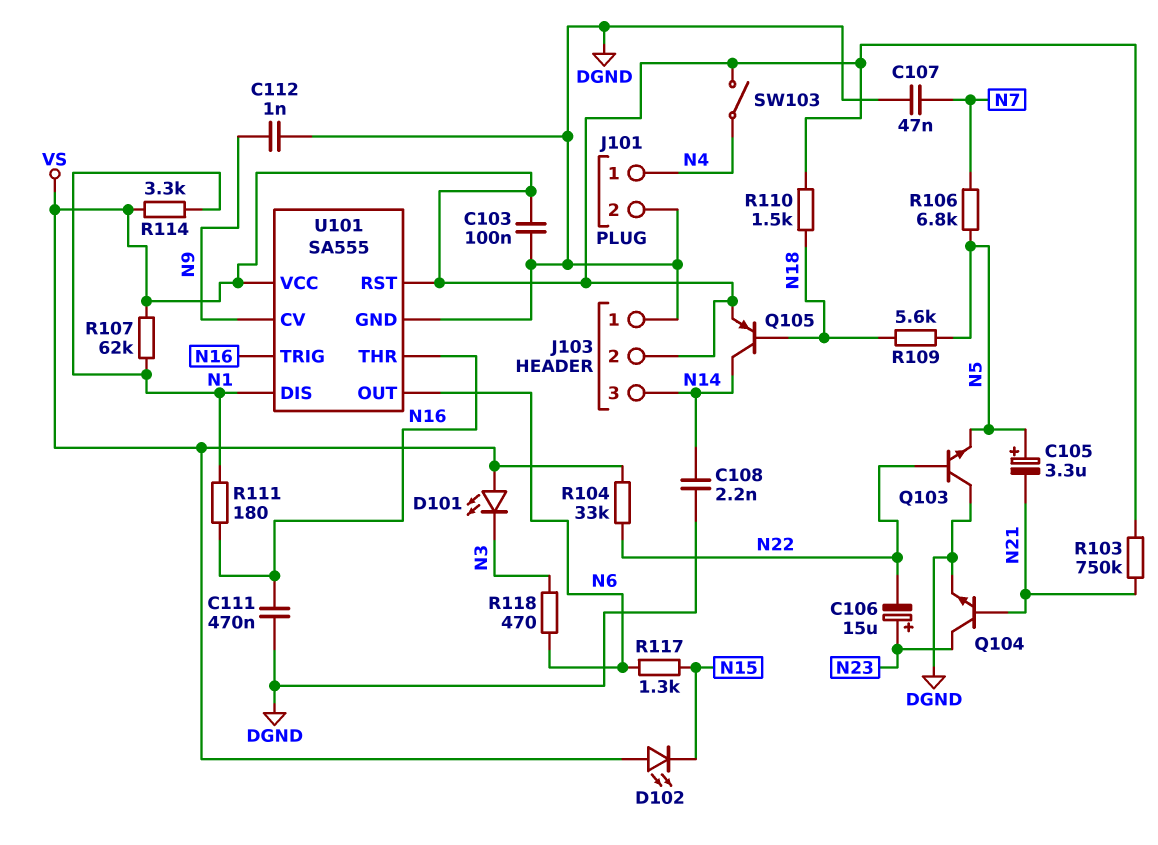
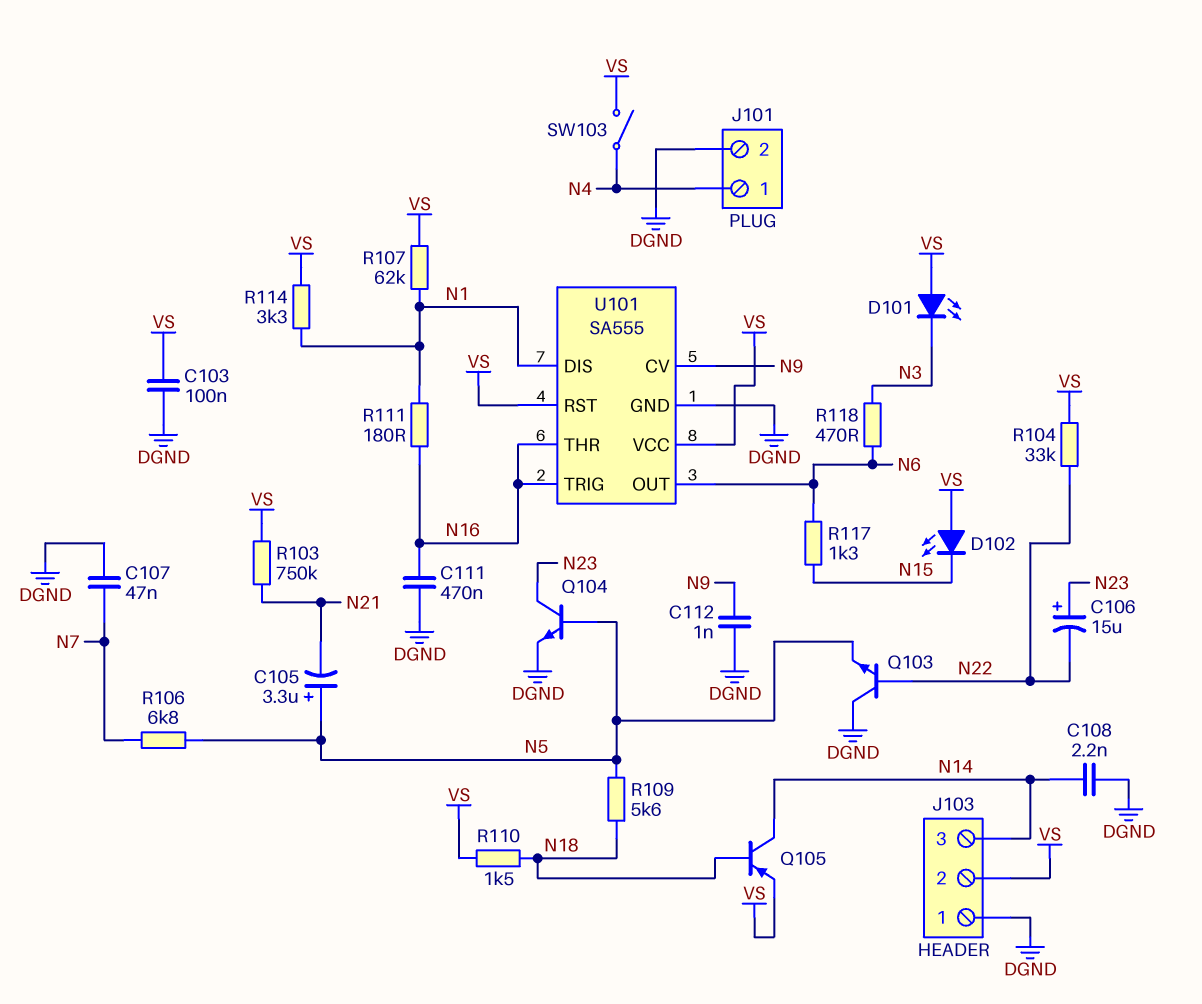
Q104: NPN (B N21, C N23, E DGND) -> NPN (B N5, C N23, E DGND)

